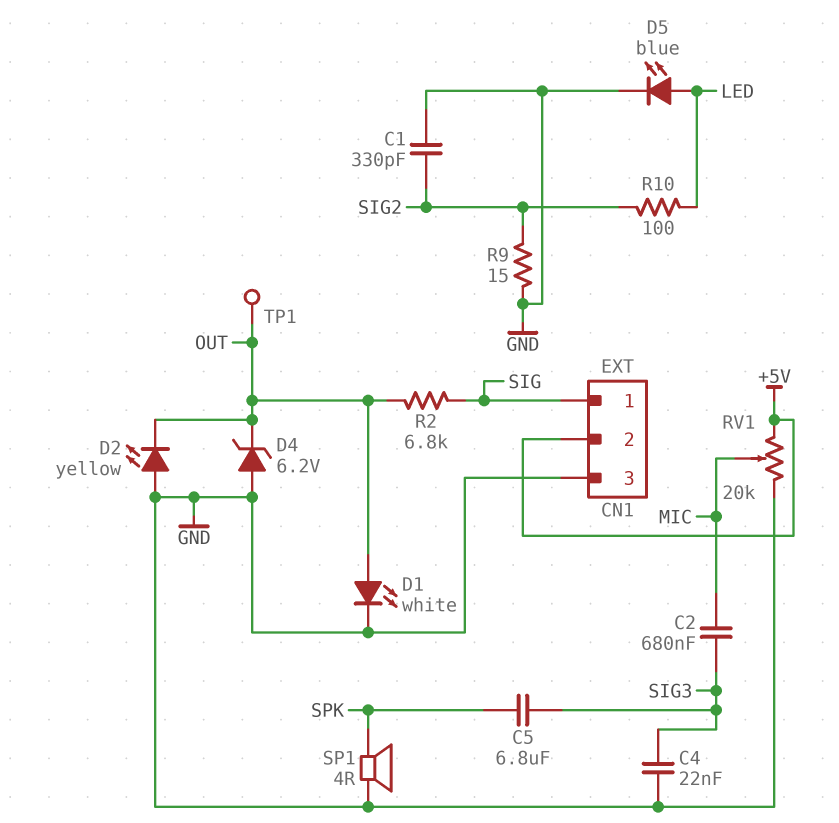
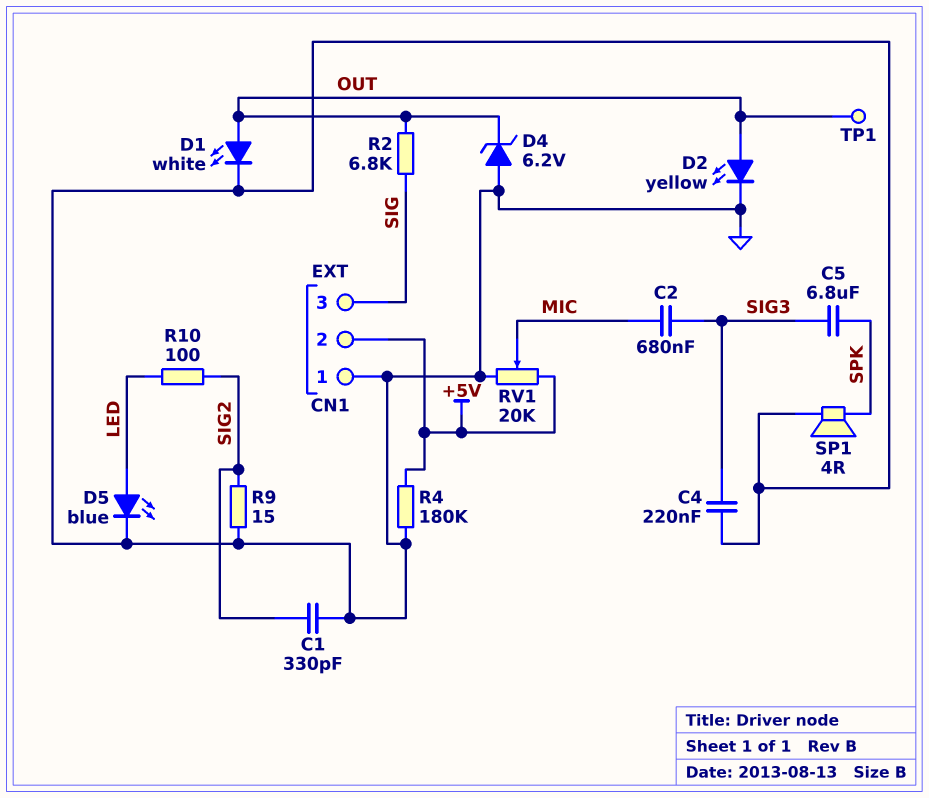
C4: 22nF (GND, SIG3) -> 220nF (GND, SIG3)
CN1 pin 1: SIG -> GND
CN1 pin 3: GND -> SIG
D2: LED yellow (A GND, K OUT) -> LED yellow (A OUT, K GND)
R4: none -> 180k (+5V, GND)

